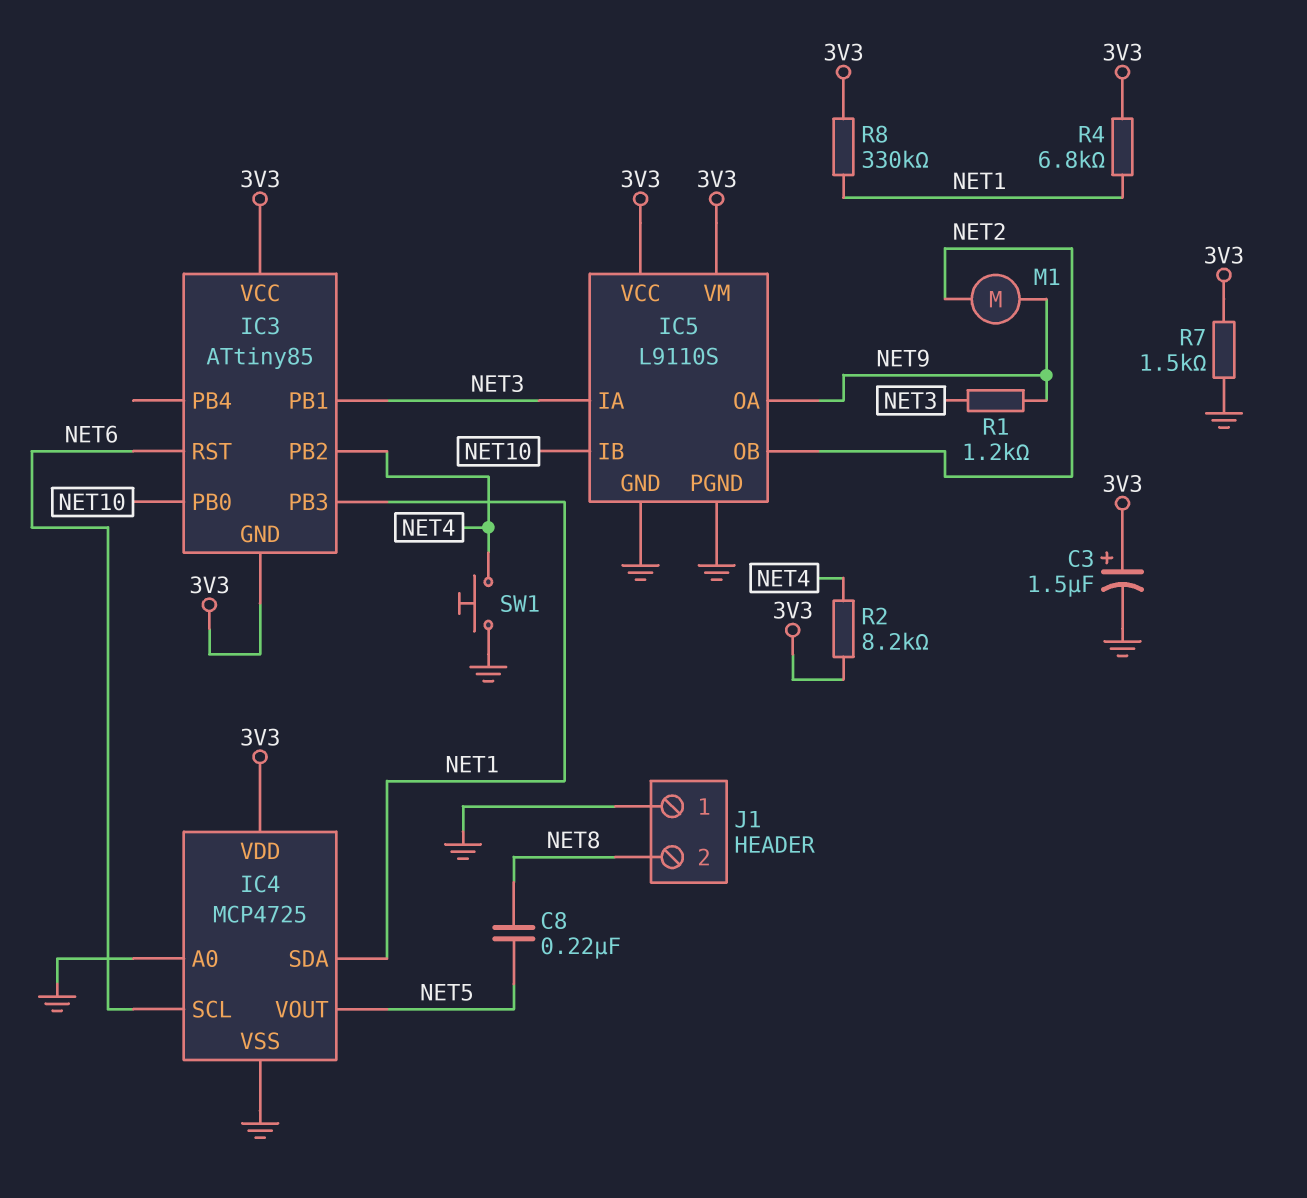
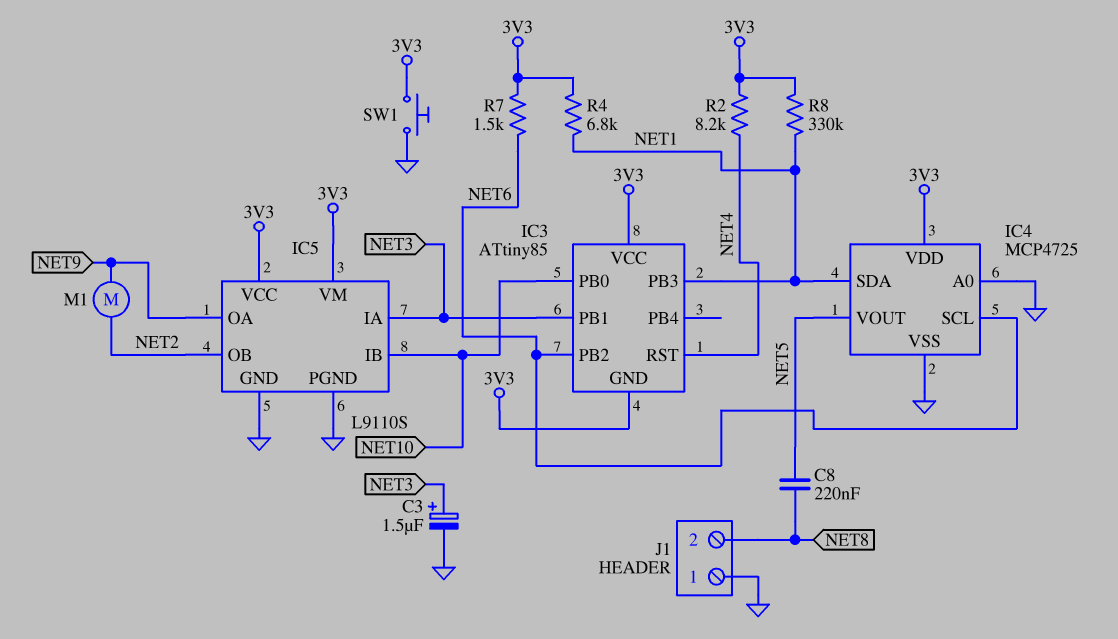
C3: 1.5uF (plus 3V3, minus GND) -> 1.5uF (plus NET3, minus GND)
IC3 pin PB2: NET4 -> NET6
IC3 pin RST: NET6 -> NET4
R1: 1.2k (NET3, NET9) -> none
R7: 1.5k (3V3, GND) -> 1.5k (3V3, NET6)
SW1: button (GND, NET4) -> button (3V3, GND)

